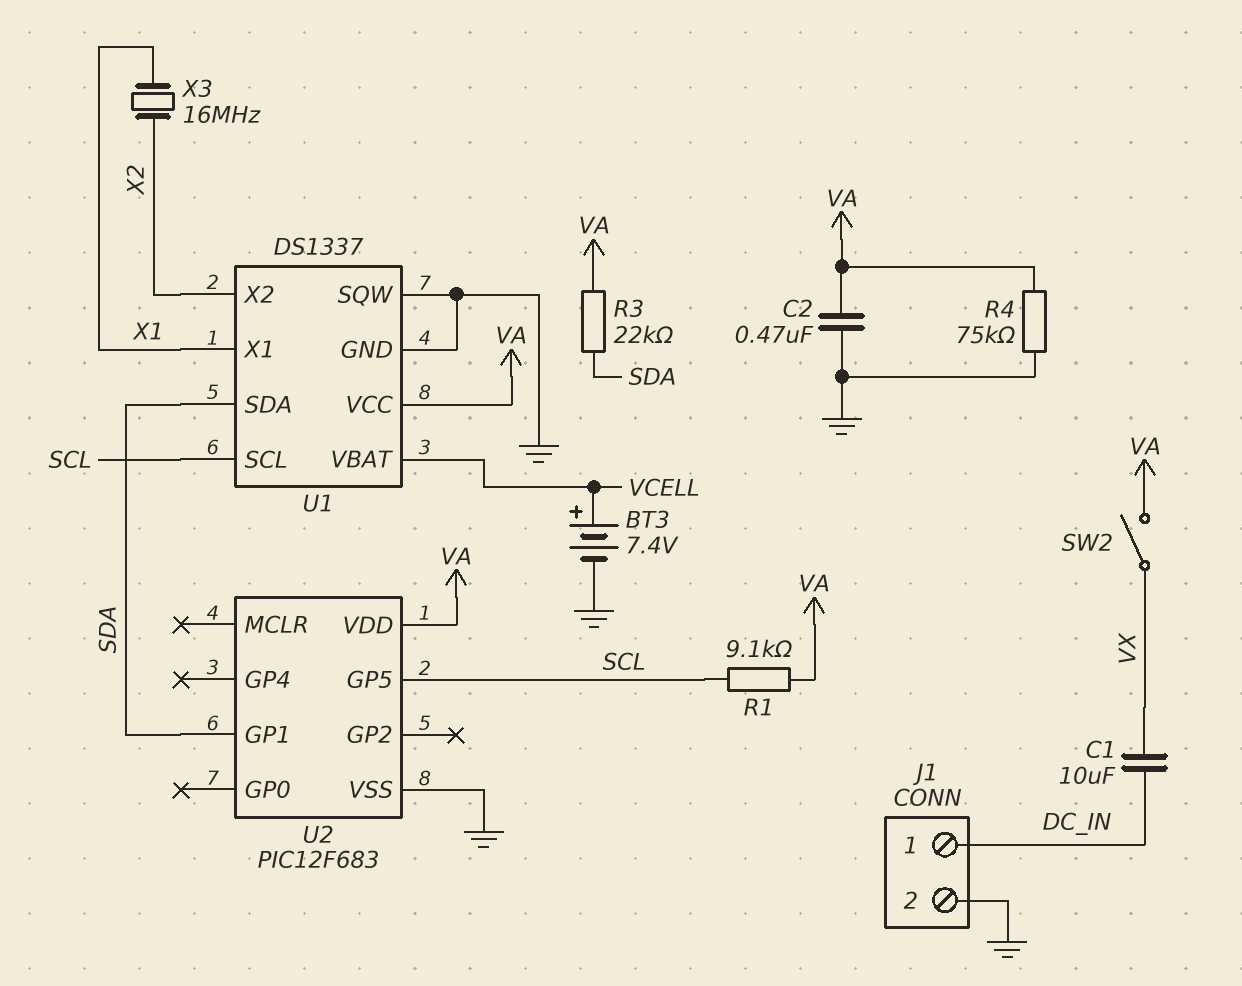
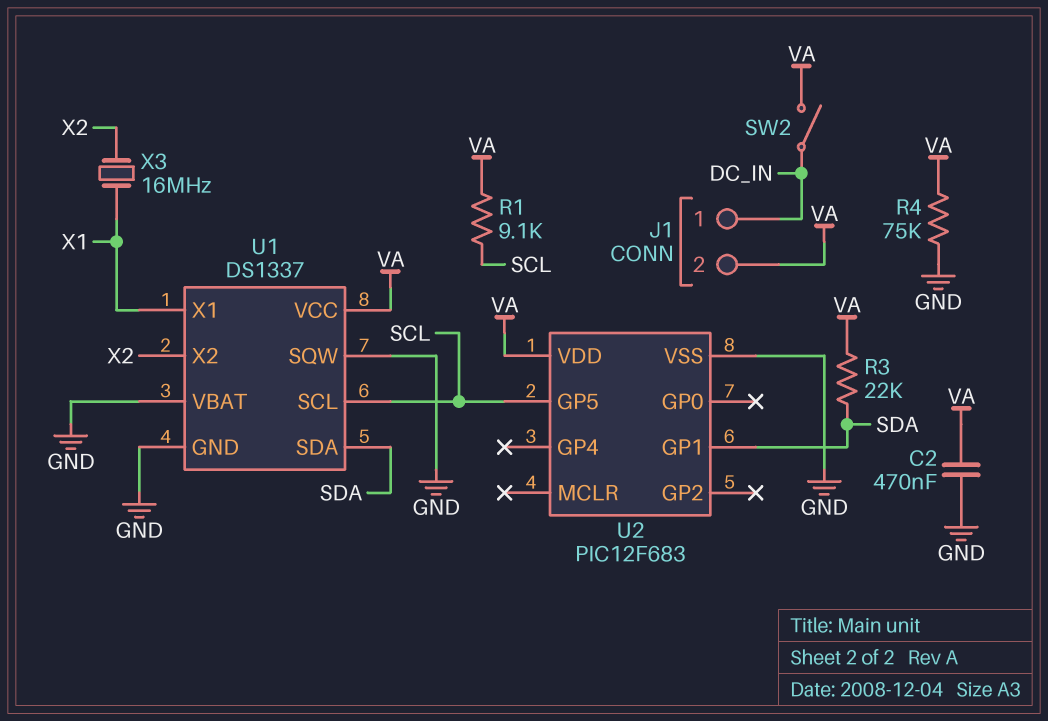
BT3: 7.4V (plus VCELL, minus GND) -> none
C1: 10uF (DC_IN, VX) -> none
J1 pin 2: GND -> VA
SW2: switch (VA, VX) -> switch (DC_IN, VA)
U1 pin VBAT: VCELL -> GND

